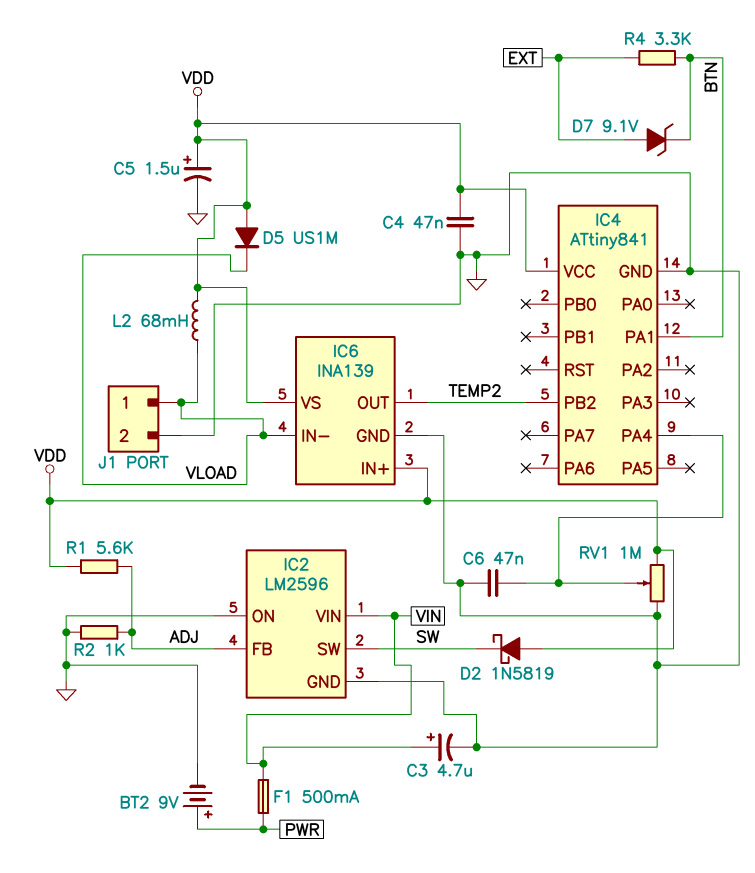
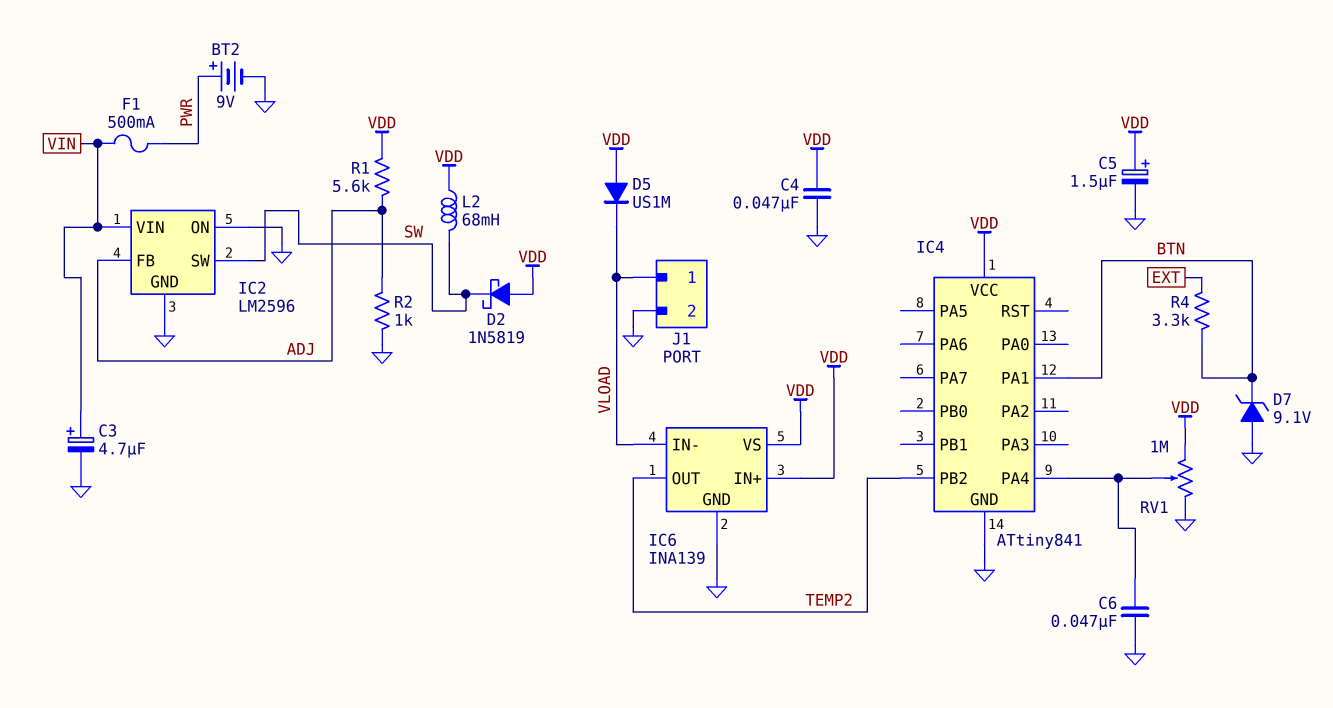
D7: zener 9.1V (A EXT, K BTN) -> zener 9.1V (A GND, K BTN)
L2: 68mH (VDD, VLOAD) -> 68mH (SW, VDD)

